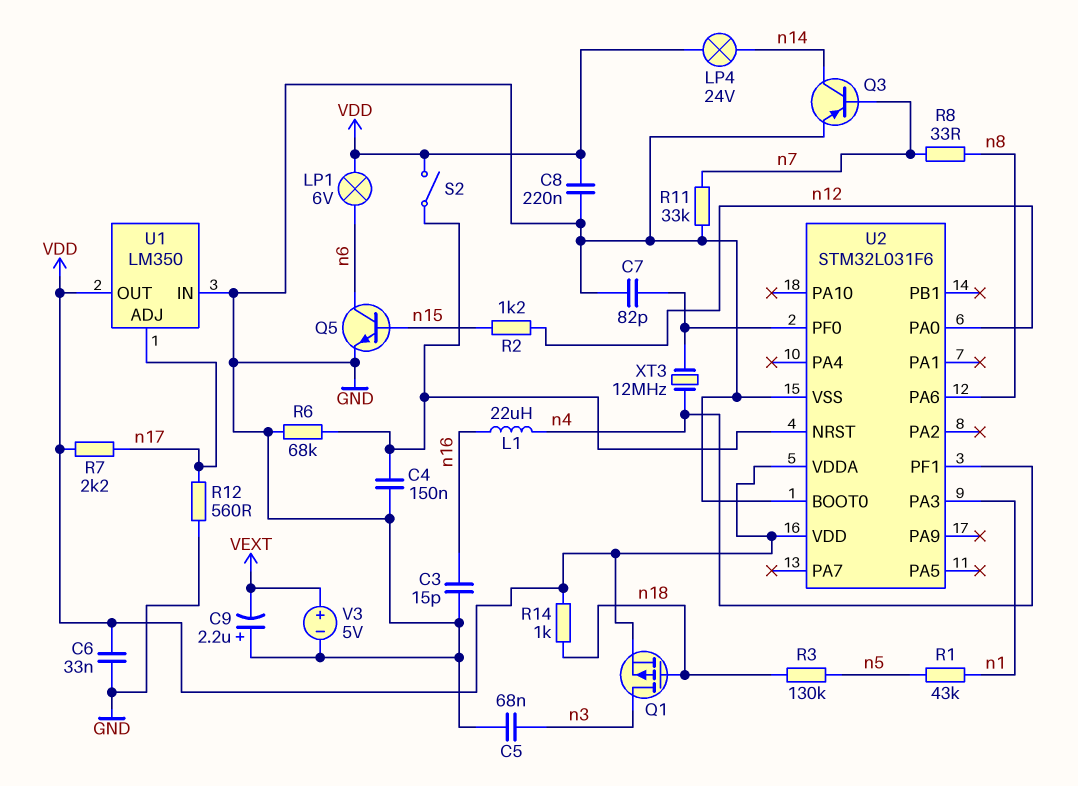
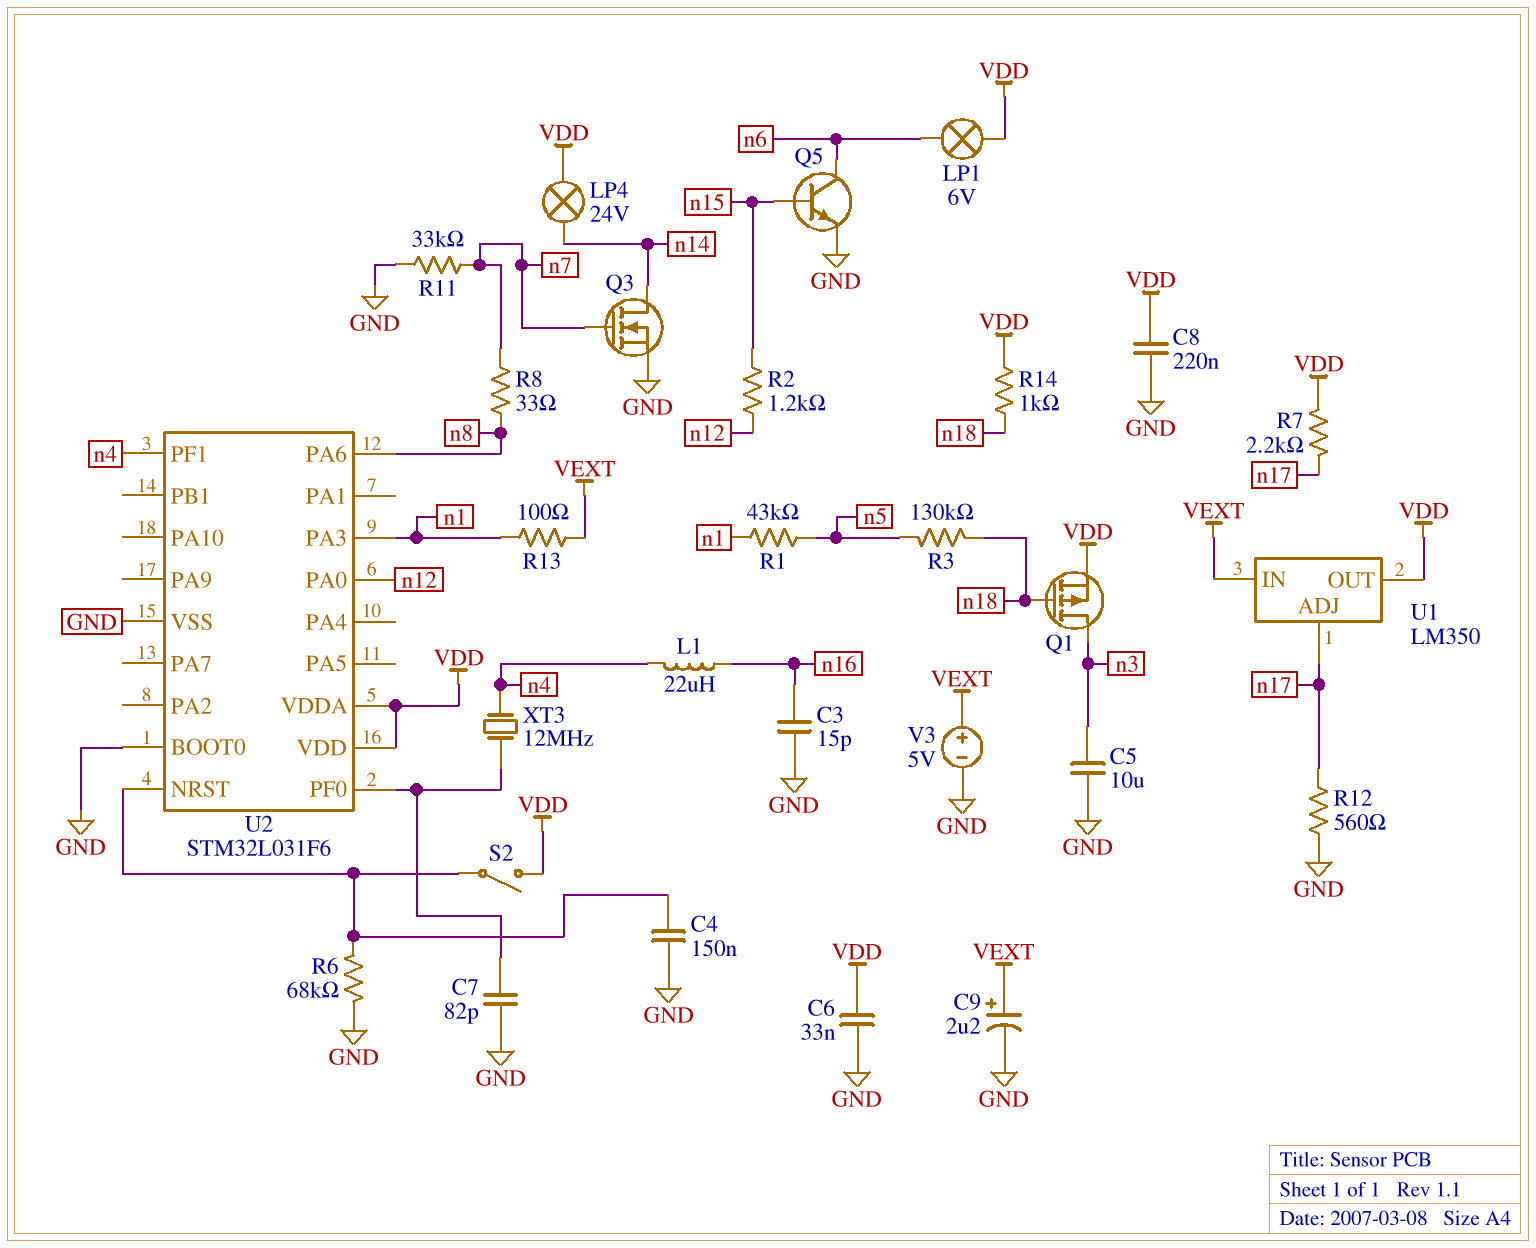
C5: 68nF (GND, n3) -> 10uF (GND, n3)
C9: 2.2uF (plus GND, minus VEXT) -> 2.2uF (plus VEXT, minus GND)
Q3: PNP (B n7, C n14, E GND) -> NMOS (G n7, D n14, S GND)
R13: none -> 100 (VEXT, n1)
U1 pin IN: GND -> VEXT

